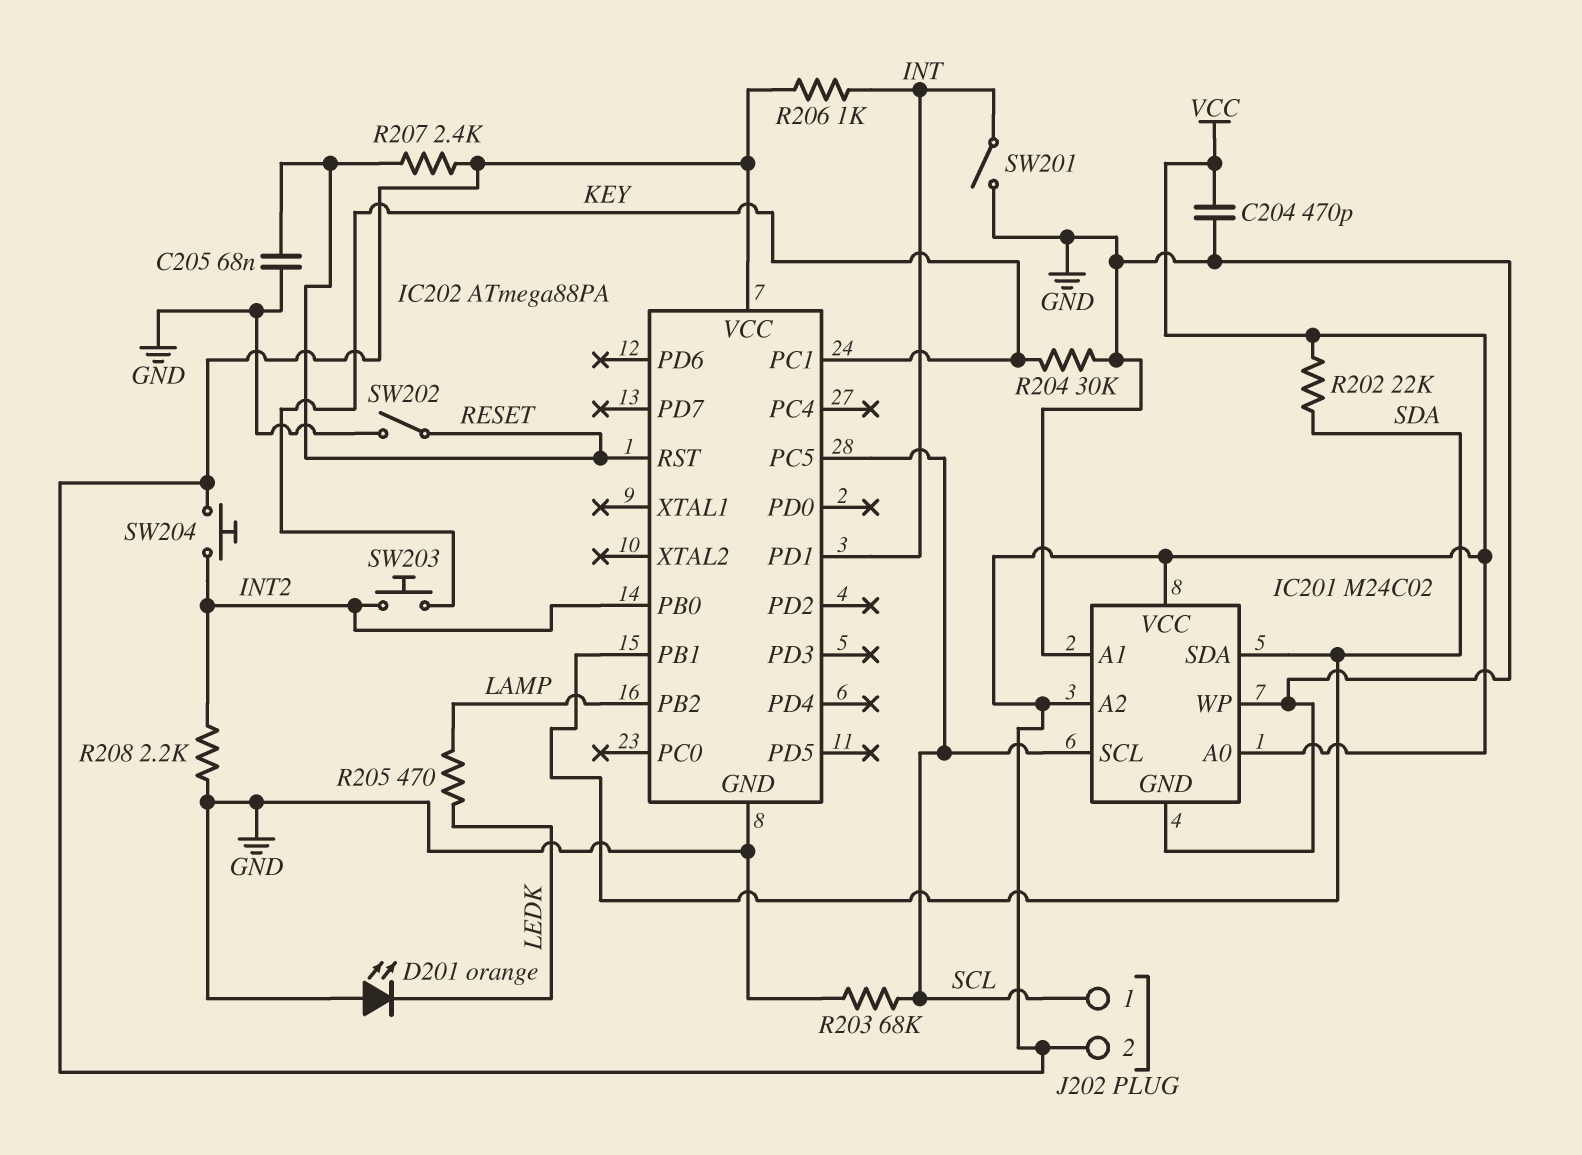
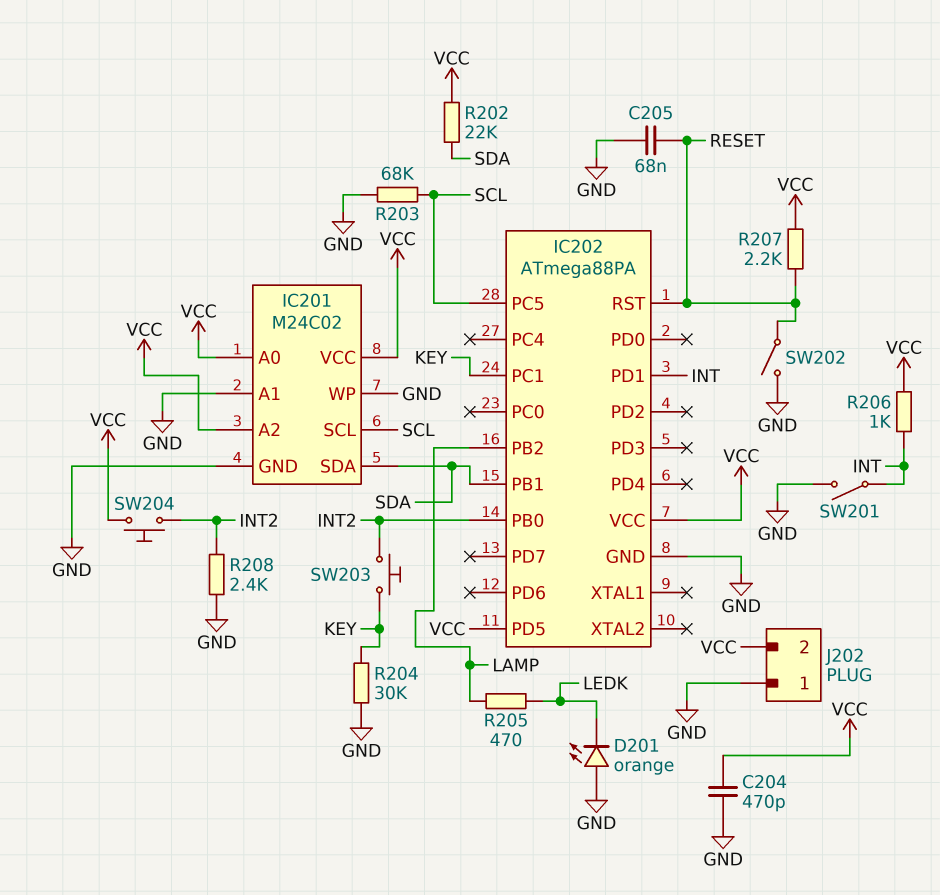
IC202 pin PD5: none -> VCC
J202 pin 1: SCL -> GND
R207: 2.4k (RESET, VCC) -> 2.2k (RESET, VCC)
R208: 2.2k (GND, INT2) -> 2.4k (GND, INT2)

